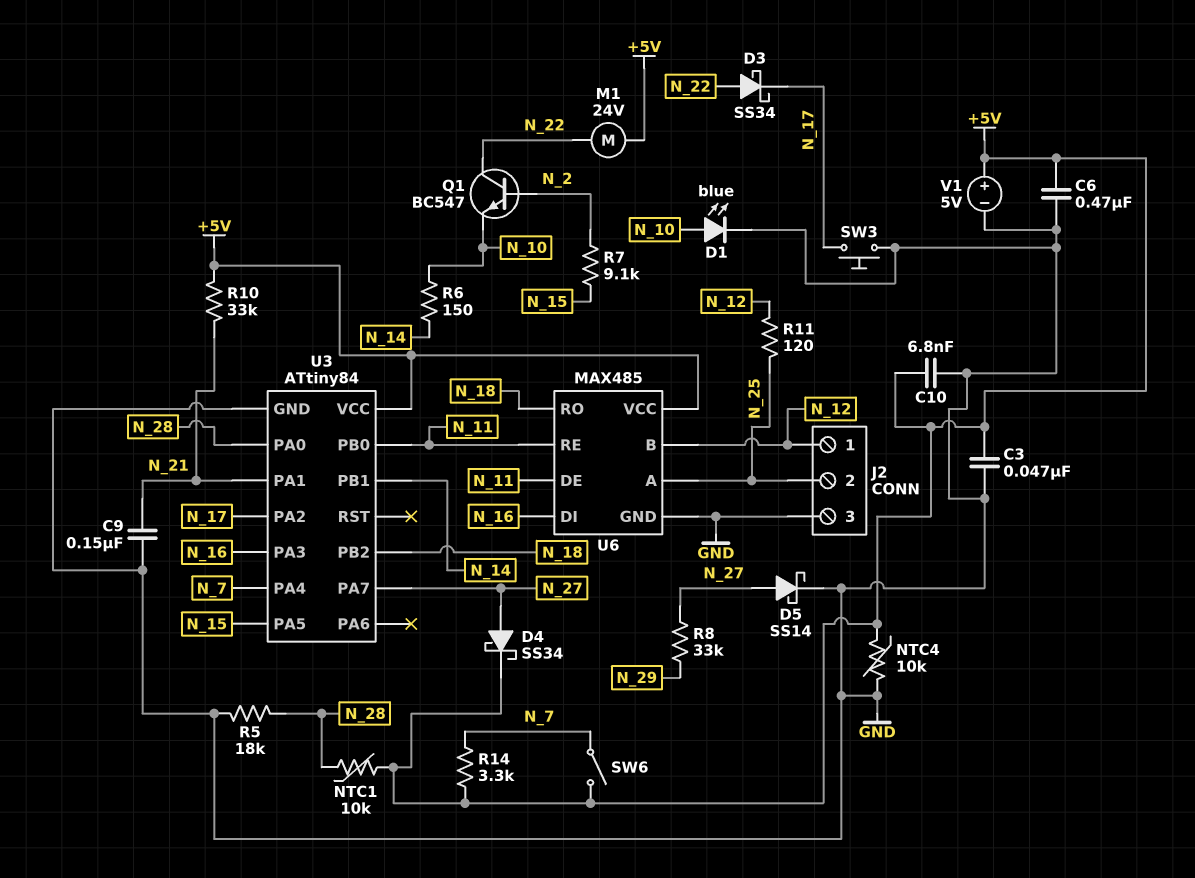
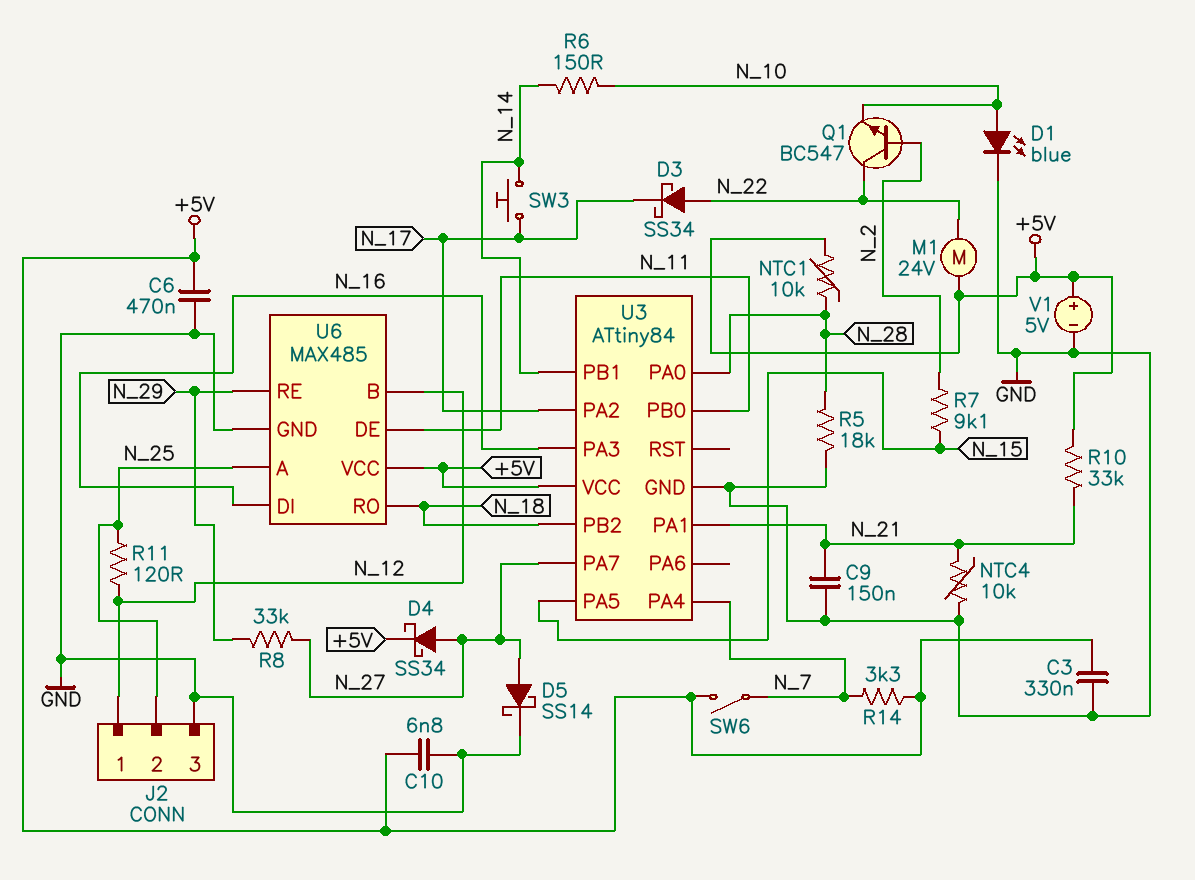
C3: 47nF (+5V, GND) -> 330nF (+5V, GND)
NTC4: 10k (+5V, GND) -> 10k (GND, N_21)
SW3: button (GND, N_17) -> button (N_14, N_17)
U6 pin RE: N_11 -> N_29

